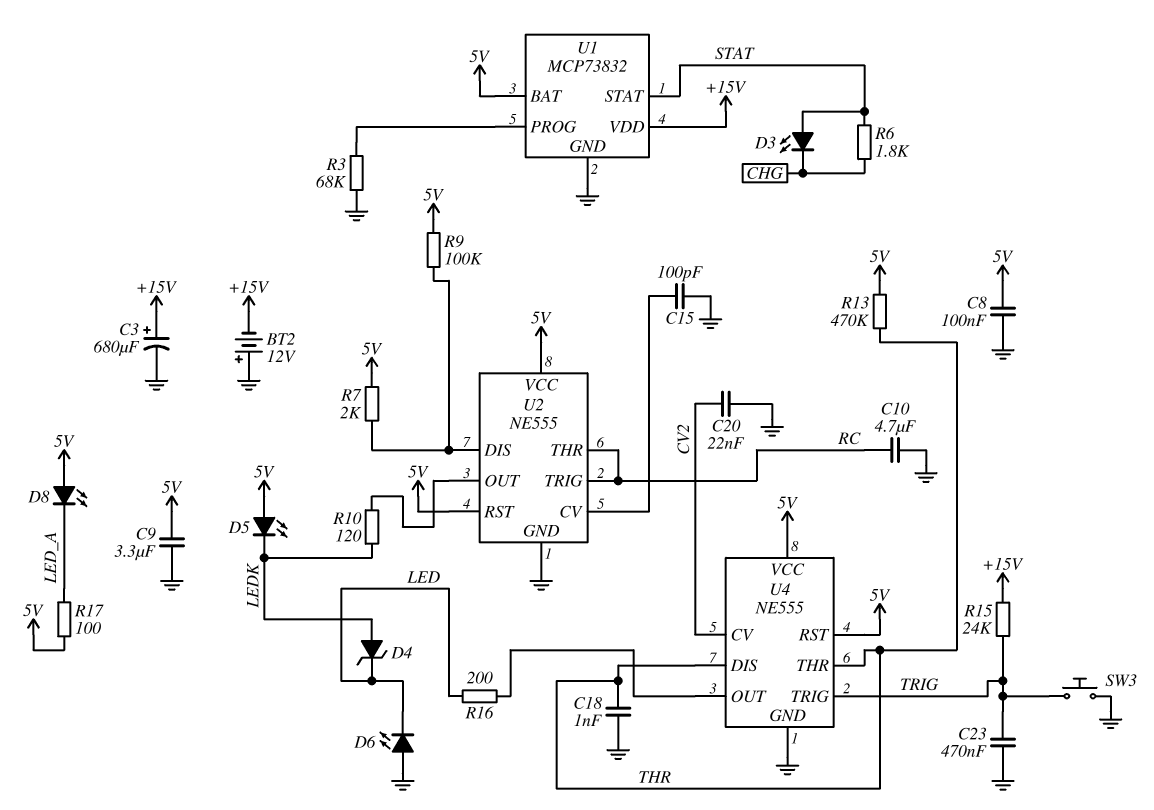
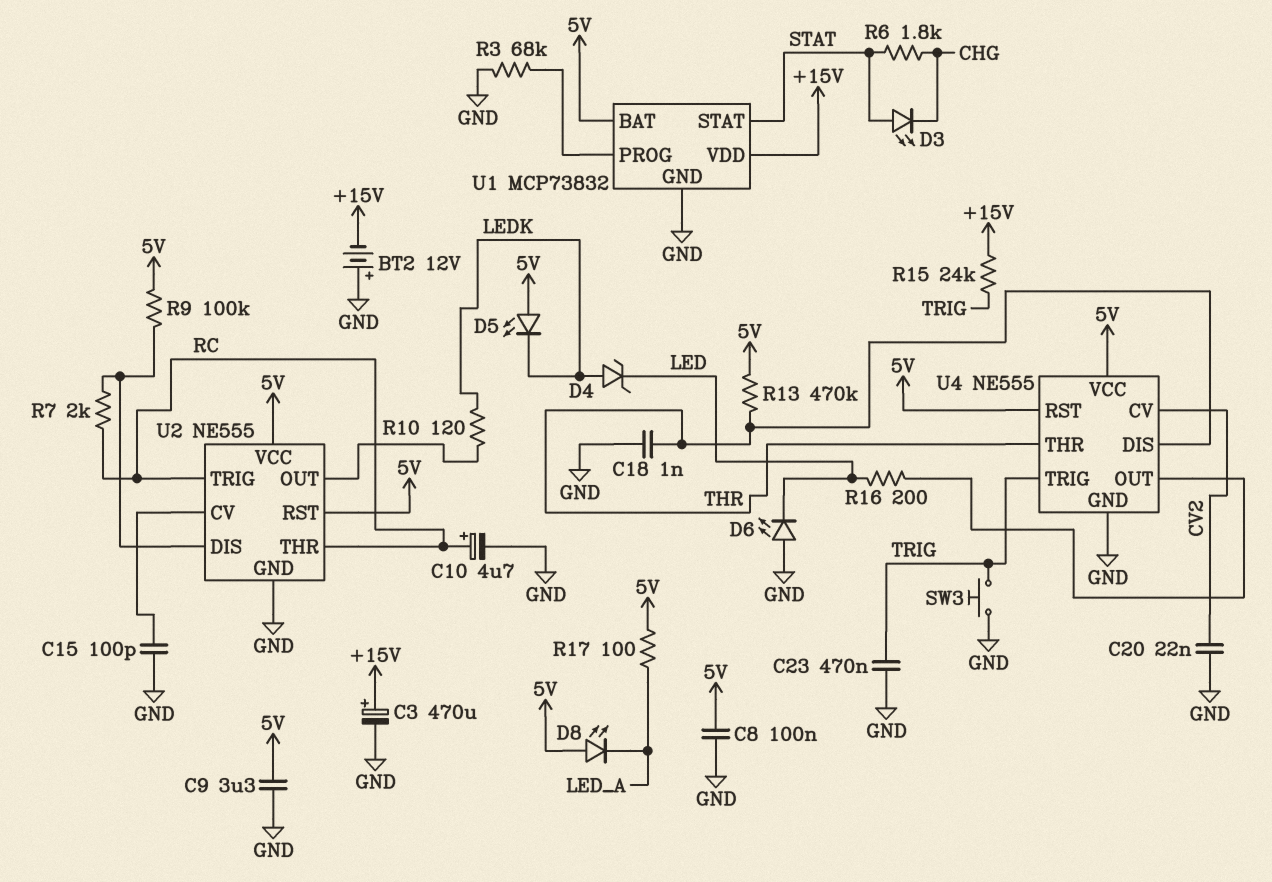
C3: 680uF (plus +15V, minus GND) -> 470uF (plus +15V, minus GND)
C10: 4.7uF (GND, RC) -> 4.7uF (plus RC, minus GND)
R7: 2k (5V, U2/DIS) -> 2k (RC, U2/DIS)

